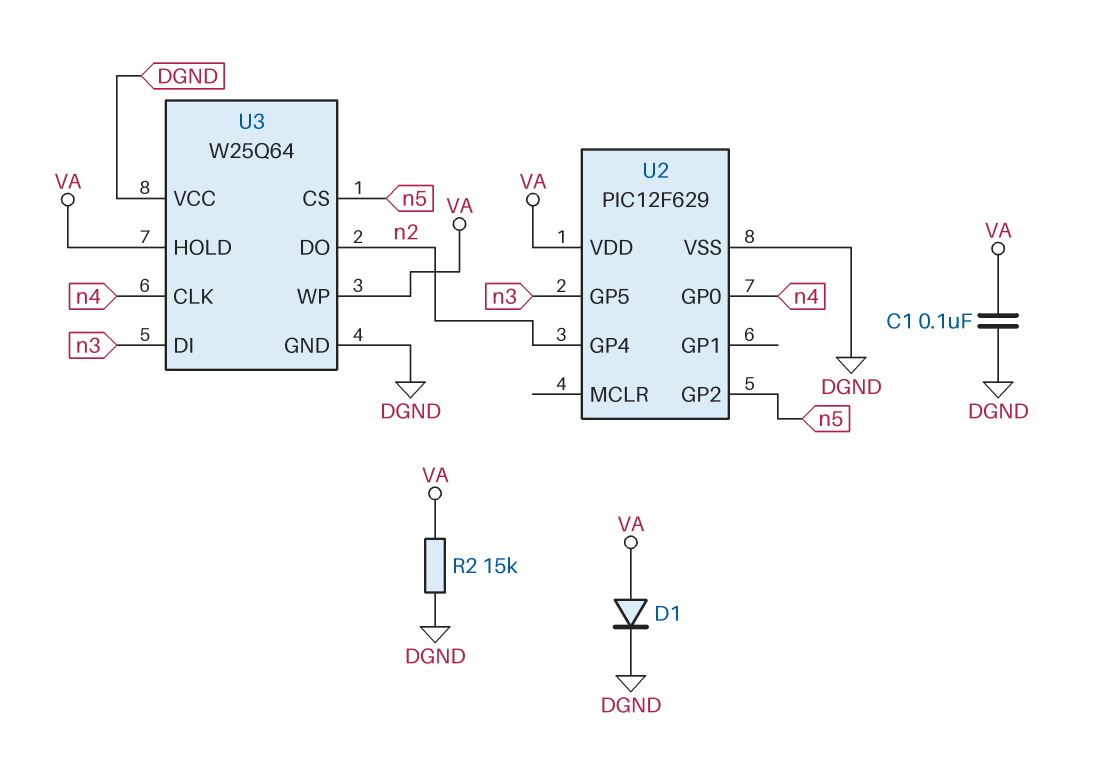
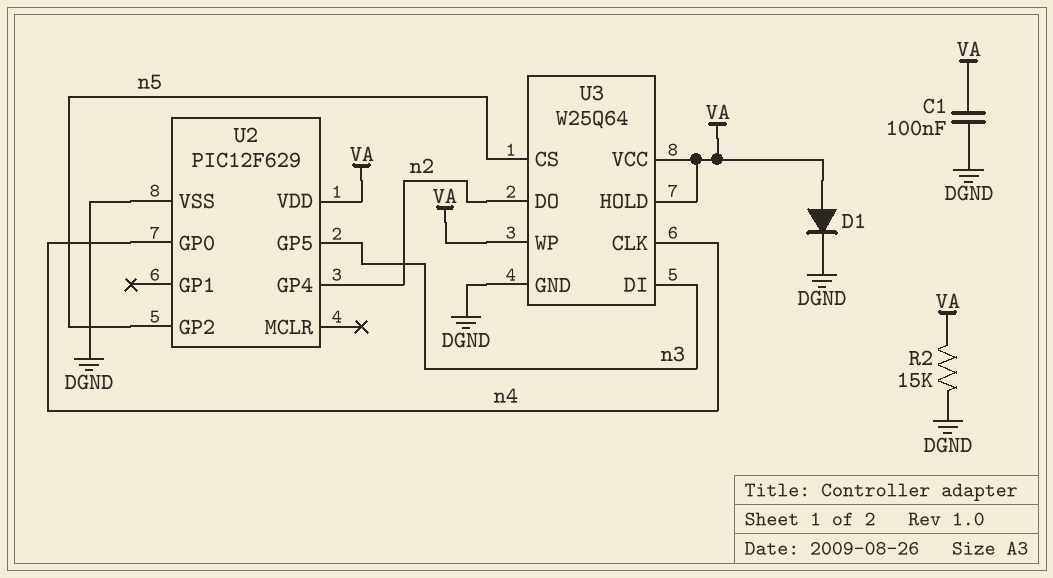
U3 pin VCC: DGND -> VA

